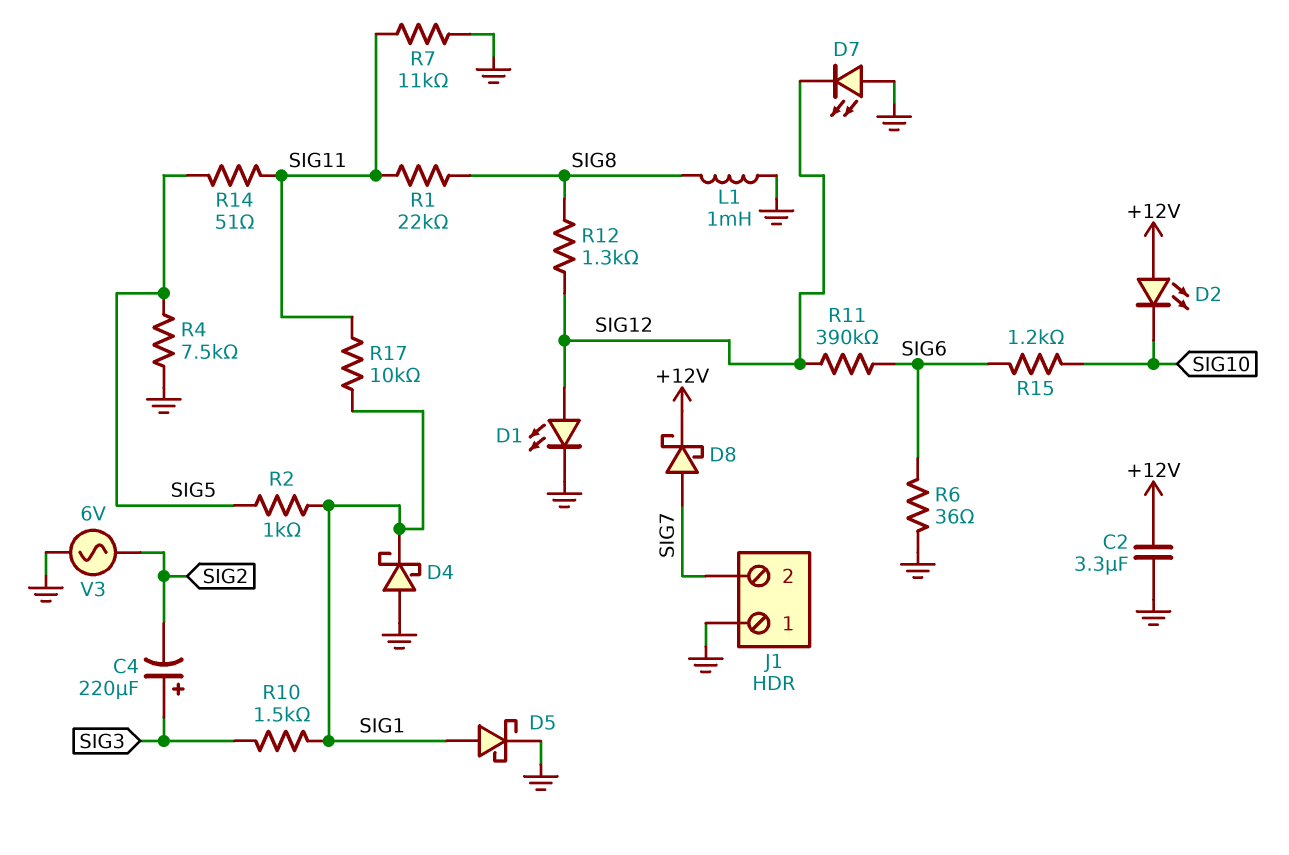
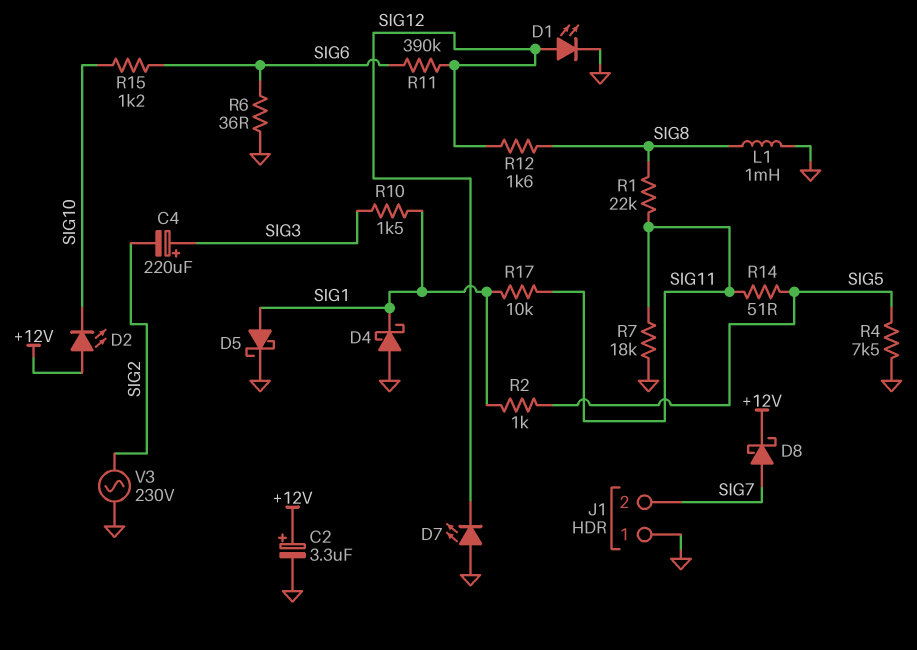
C2: 3.3uF (+12V, GND) -> 3.3uF (plus +12V, minus GND)
R7: 11k (GND, SIG11) -> 18k (GND, SIG11)
R12: 1.3k (SIG8, SIG12) -> 1.6k (SIG8, SIG12)
V3: AC 6V (GND, SIG2) -> AC 230V (GND, SIG2)

